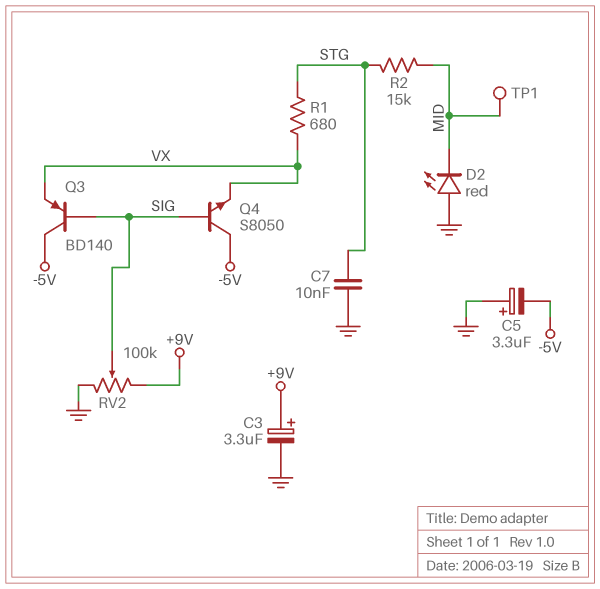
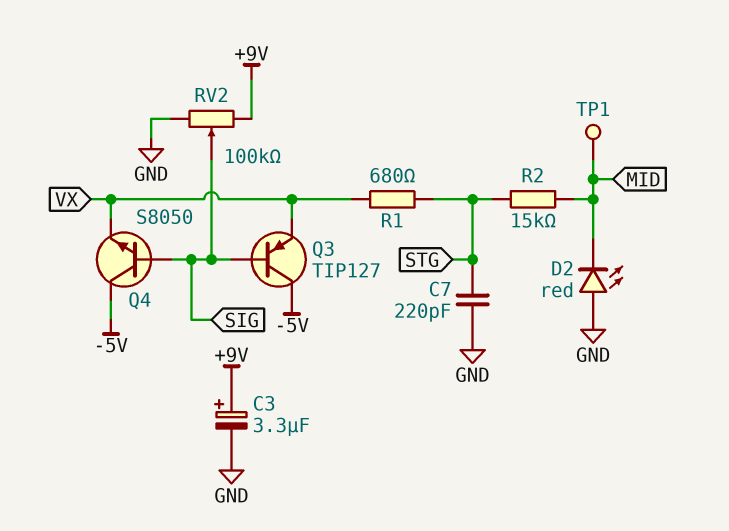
C5: 3.3uF (plus GND, minus -5V) -> none
C7: 10nF (GND, STG) -> 220pF (GND, STG)
Q3: PNP BD140 (B SIG, C -5V, E VX) -> PNP TIP127 (B SIG, C -5V, E VX)

